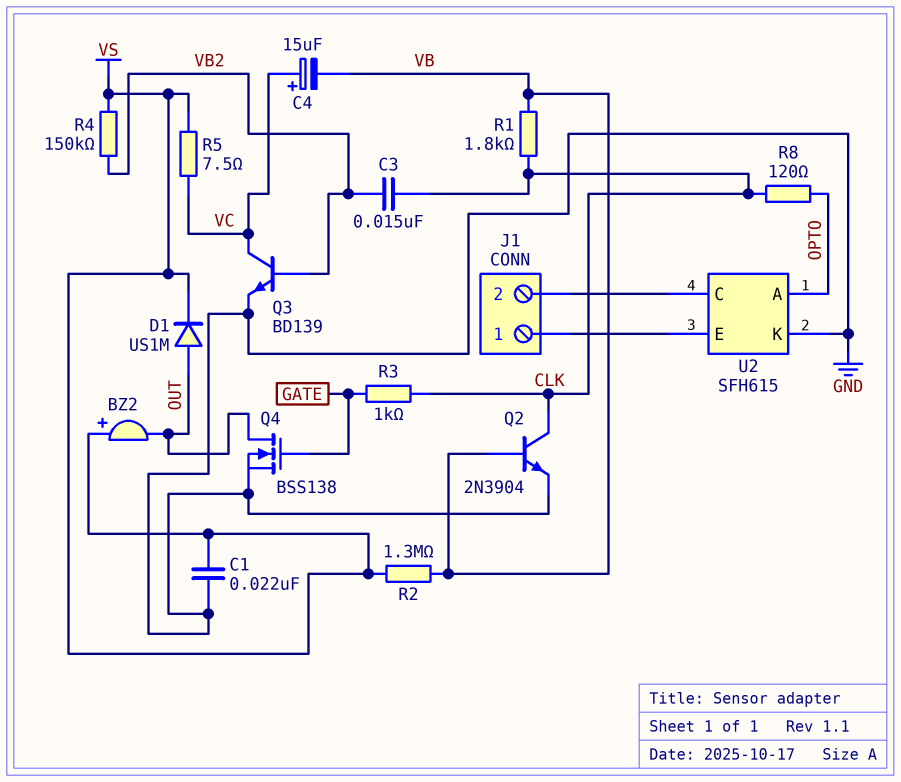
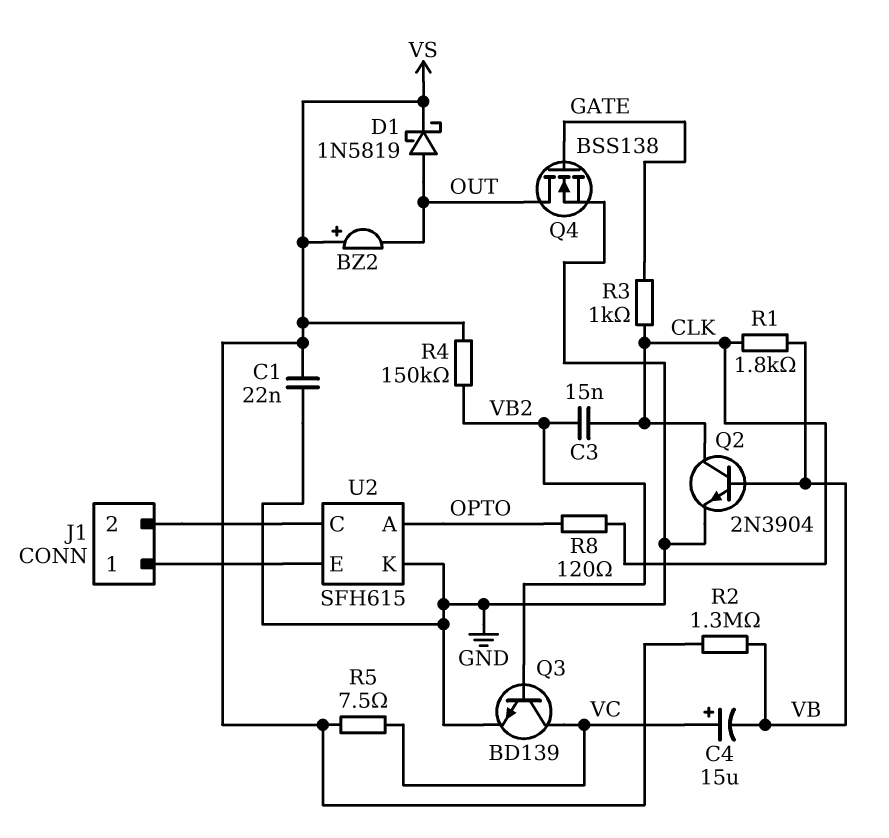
D1: diode US1M (A OUT, K VS) -> schottky 1N5819 (A OUT, K VS)

